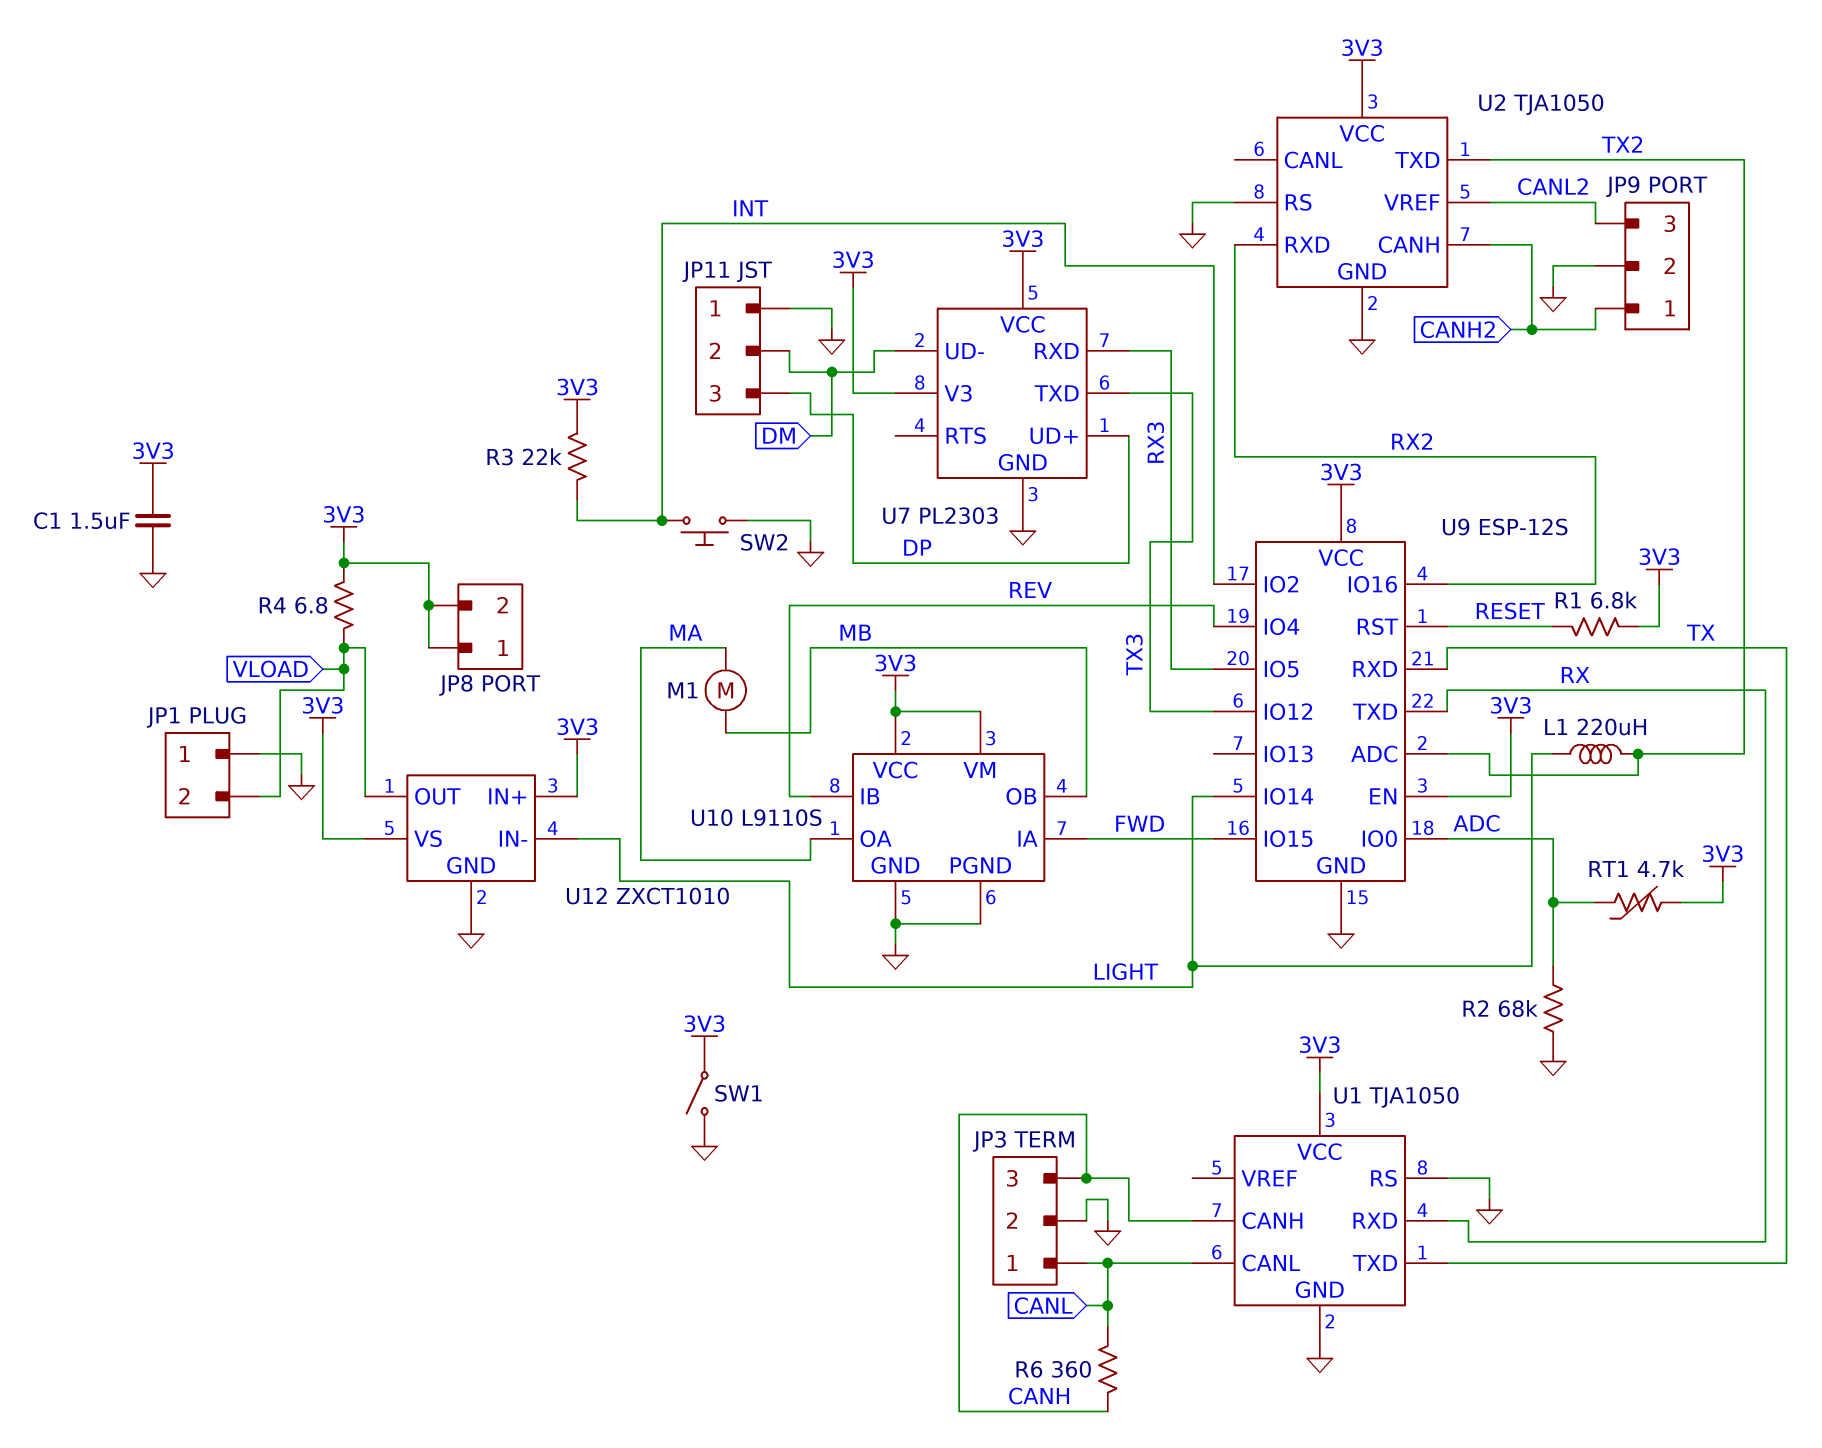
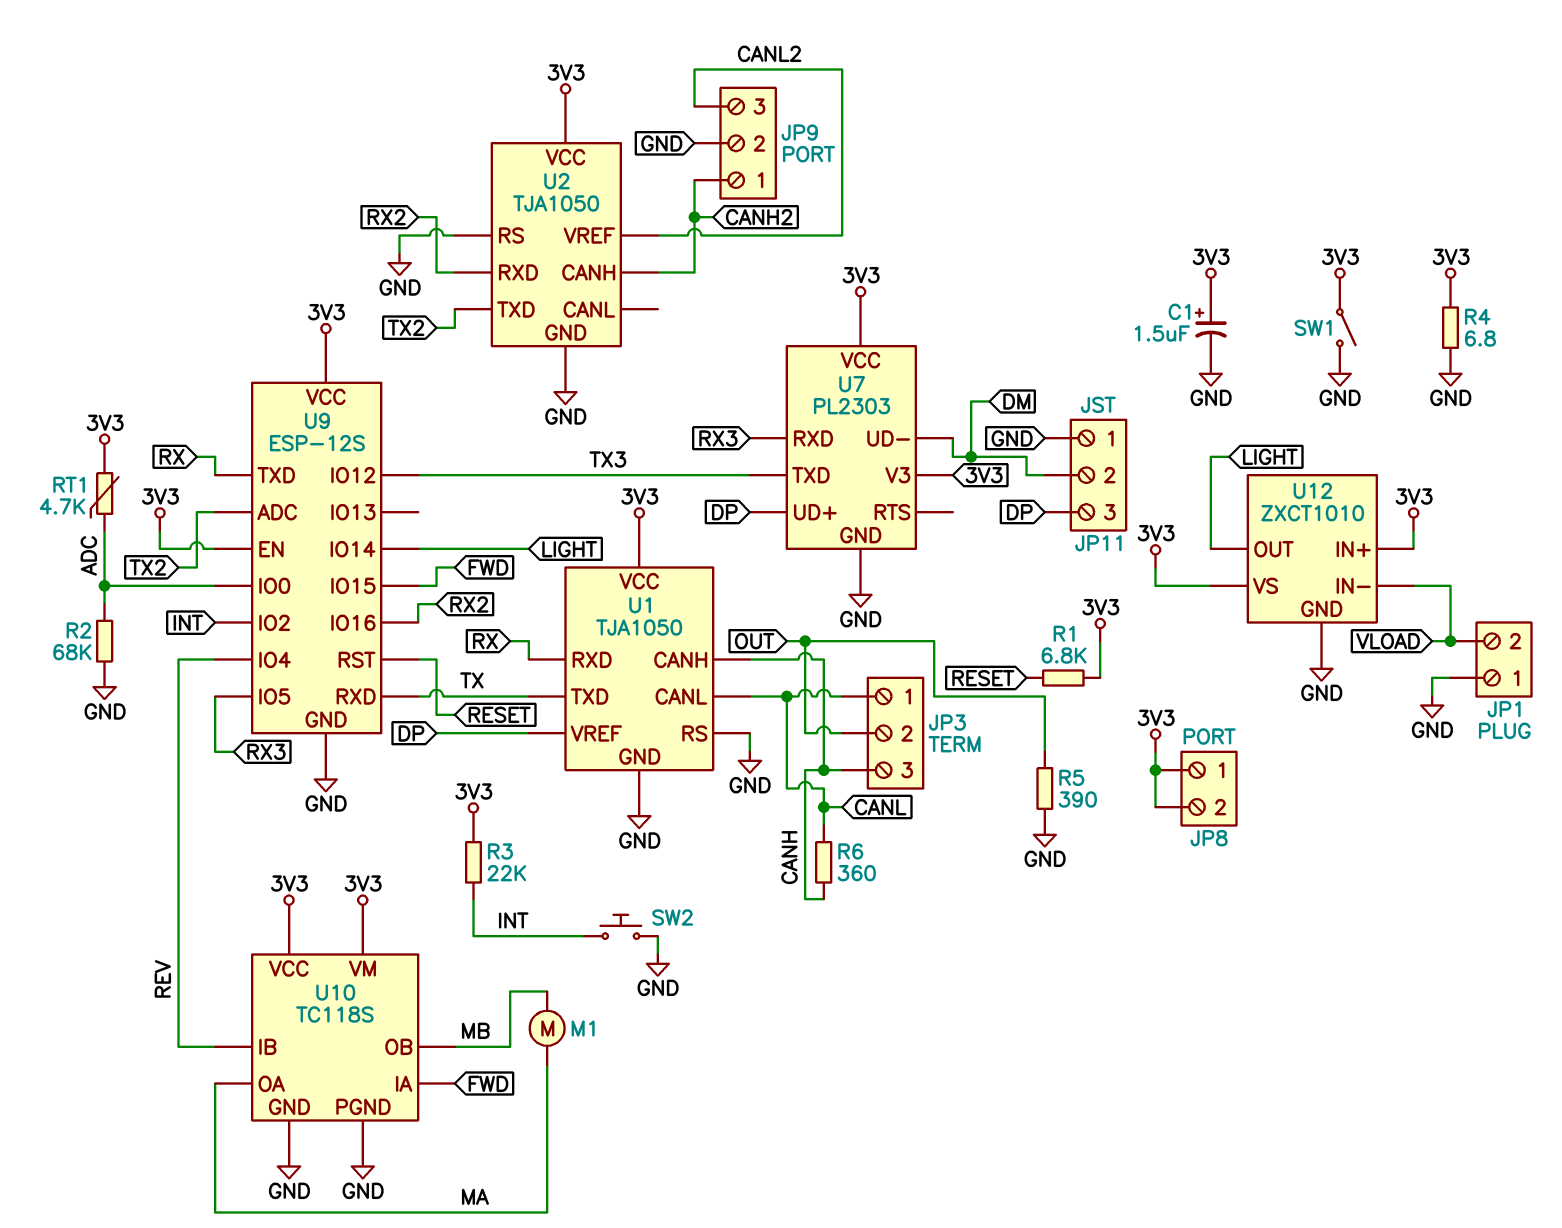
C1: 1.5uF (3V3, GND) -> 1.5uF (plus 3V3, minus GND)
JP3 pin 2: GND -> OUT
L1: 220uH (LIGHT, TX2) -> none
R4: 6.8 (3V3, VLOAD) -> 6.8 (3V3, GND)
R5: none -> 390 (GND, OUT)
U1 pin VREF: none -> DP
U10: L9110S -> TC118S
U12 pin IN-: LIGHT -> VLOAD
U12 pin OUT: VLOAD -> LIGHT

